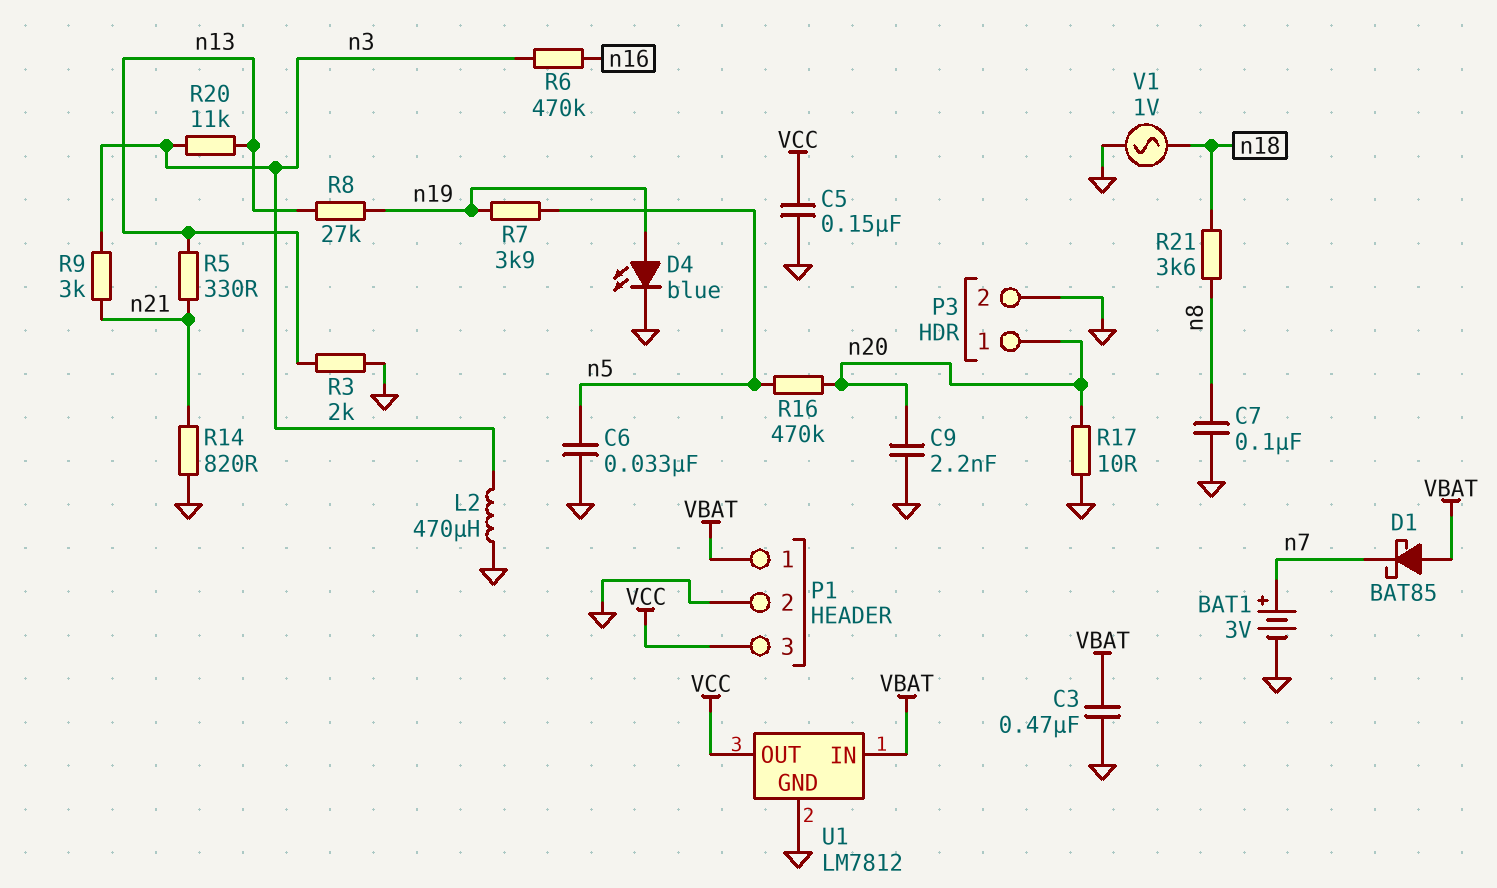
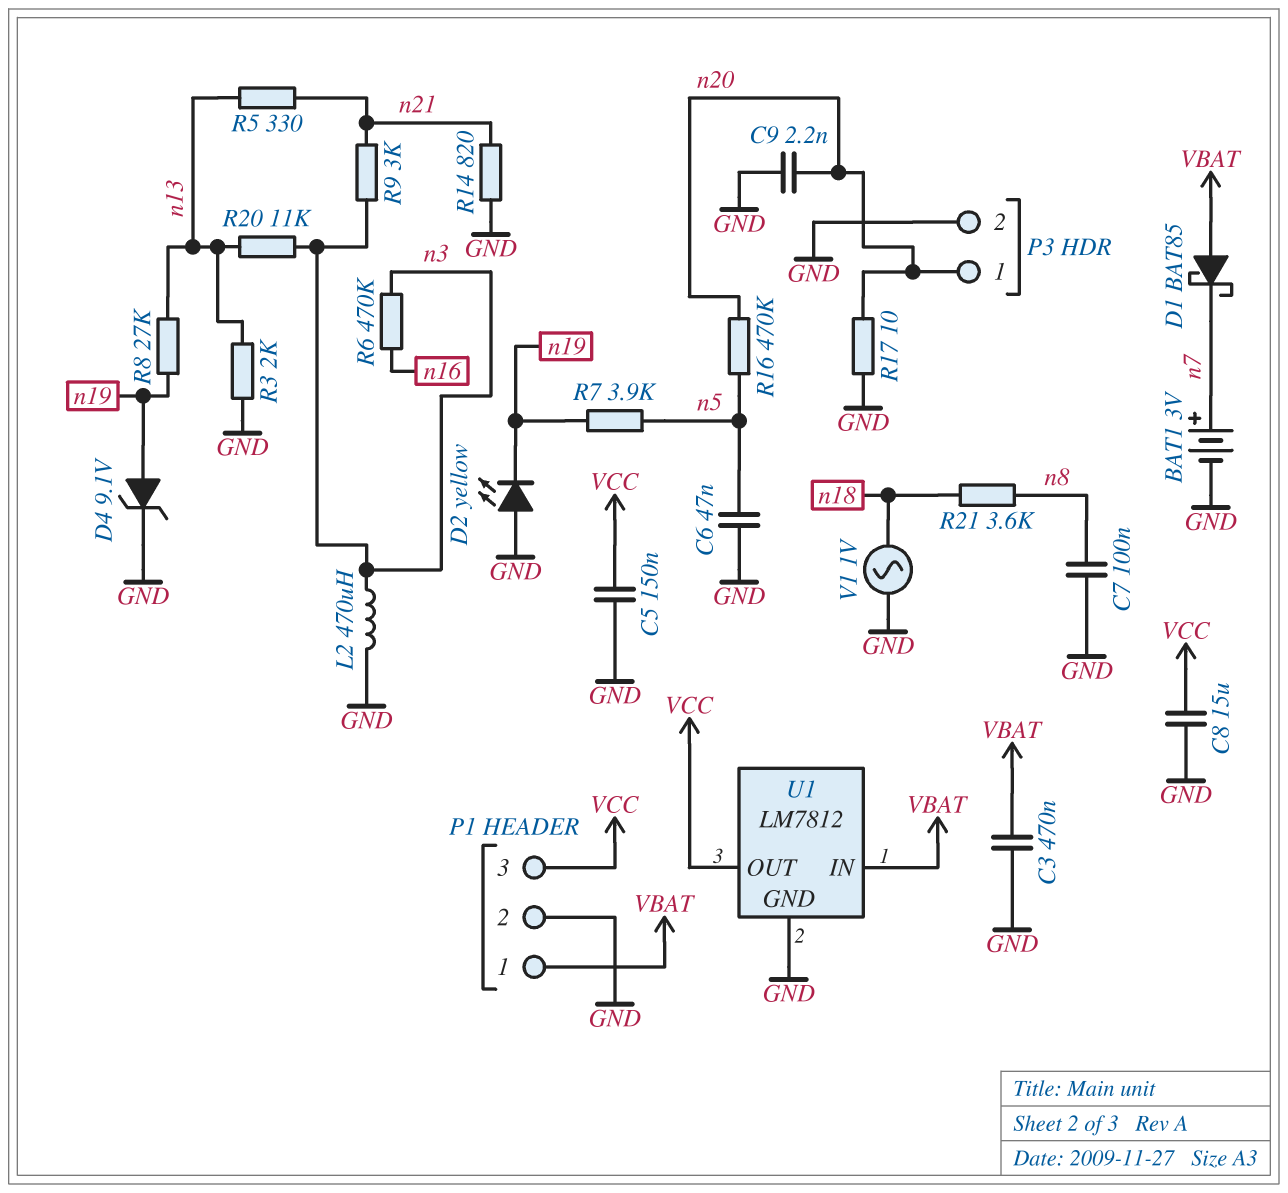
C6: 33nF (GND, n5) -> 47nF (GND, n5)
C8: none -> 15uF (GND, VCC)
D2: none -> LED yellow (A GND, K n19)
D4: LED blue (A n19, K GND) -> zener 9.1V (A n19, K GND)

